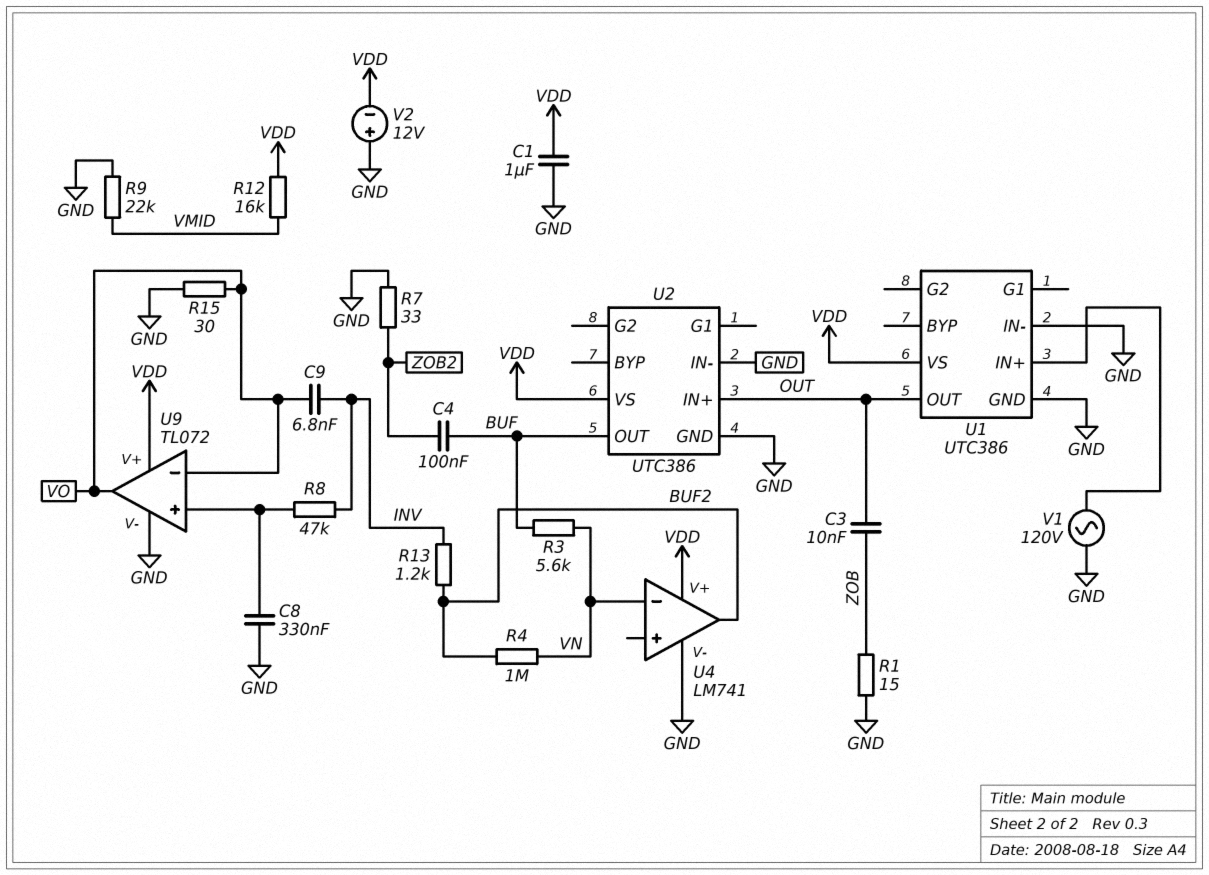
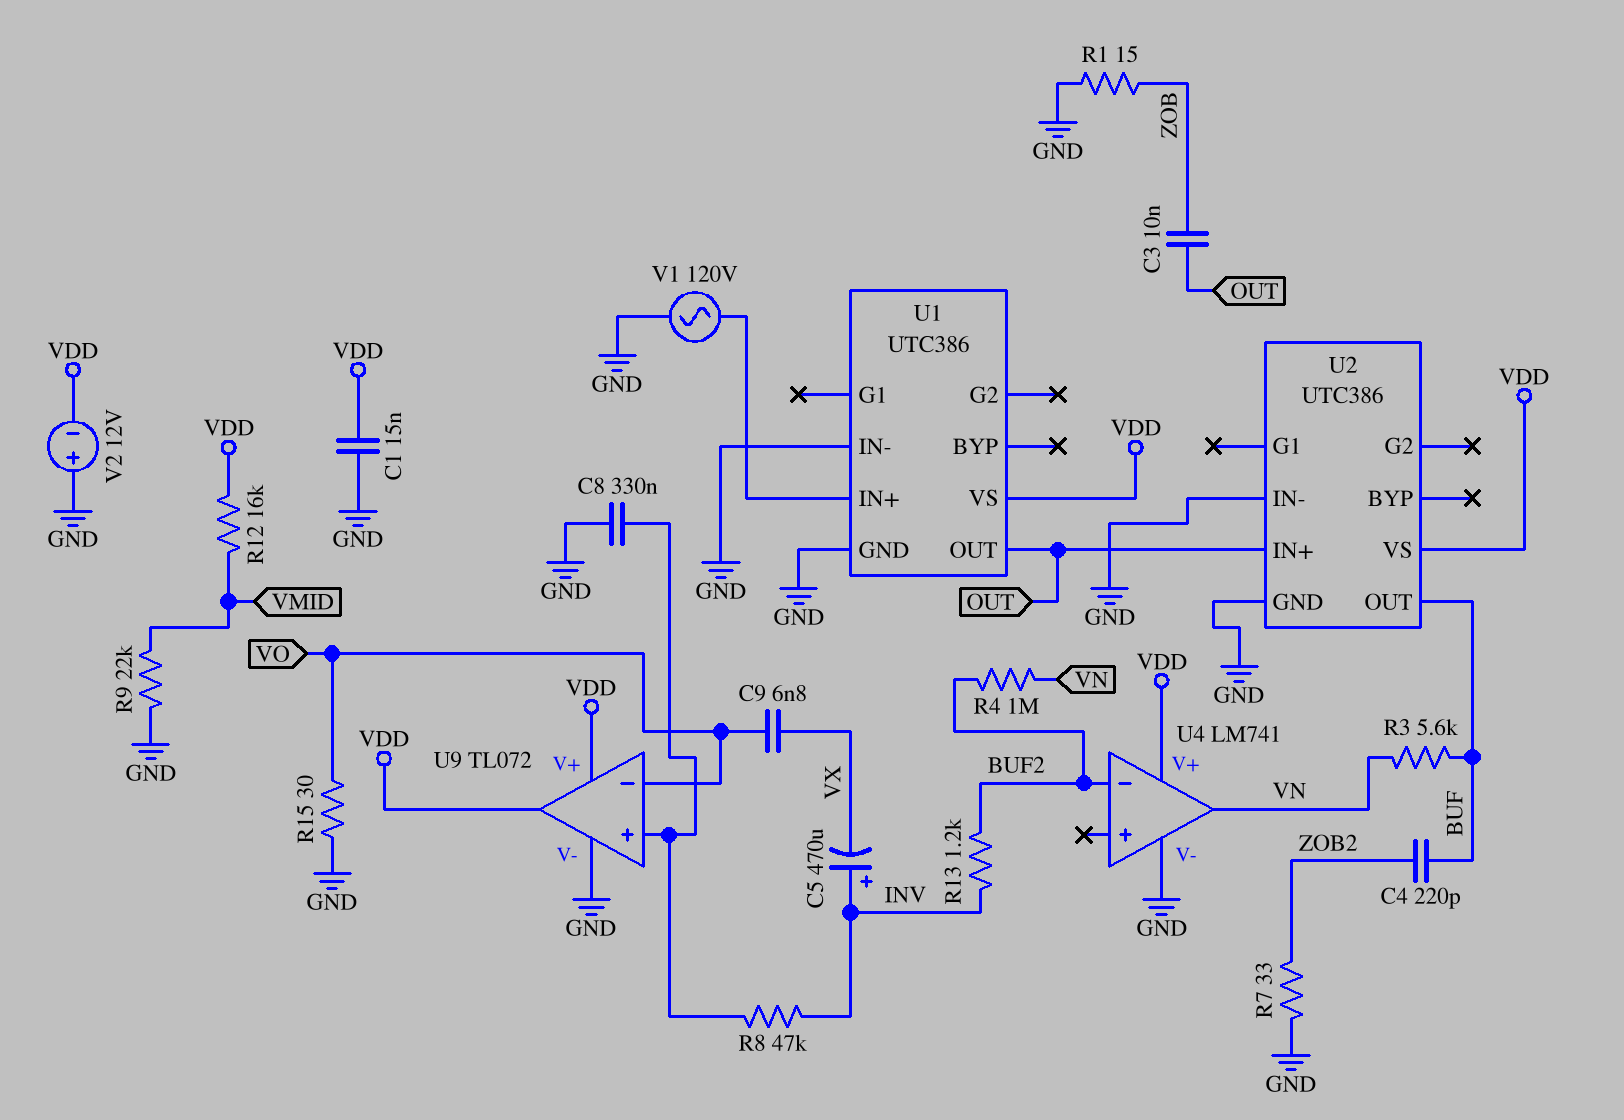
C1: 1uF (GND, VDD) -> 15nF (GND, VDD)
C4: 100nF (BUF, ZOB2) -> 220pF (BUF, ZOB2)
C5: none -> 470uF (plus INV, minus VX)
C9: 6.8nF (INV, VO) -> 6.8nF (VO, VX)
U4 pin in-: VN -> BUF2
U4 pin out: BUF2 -> VN
U9 pin out: VO -> VDD

